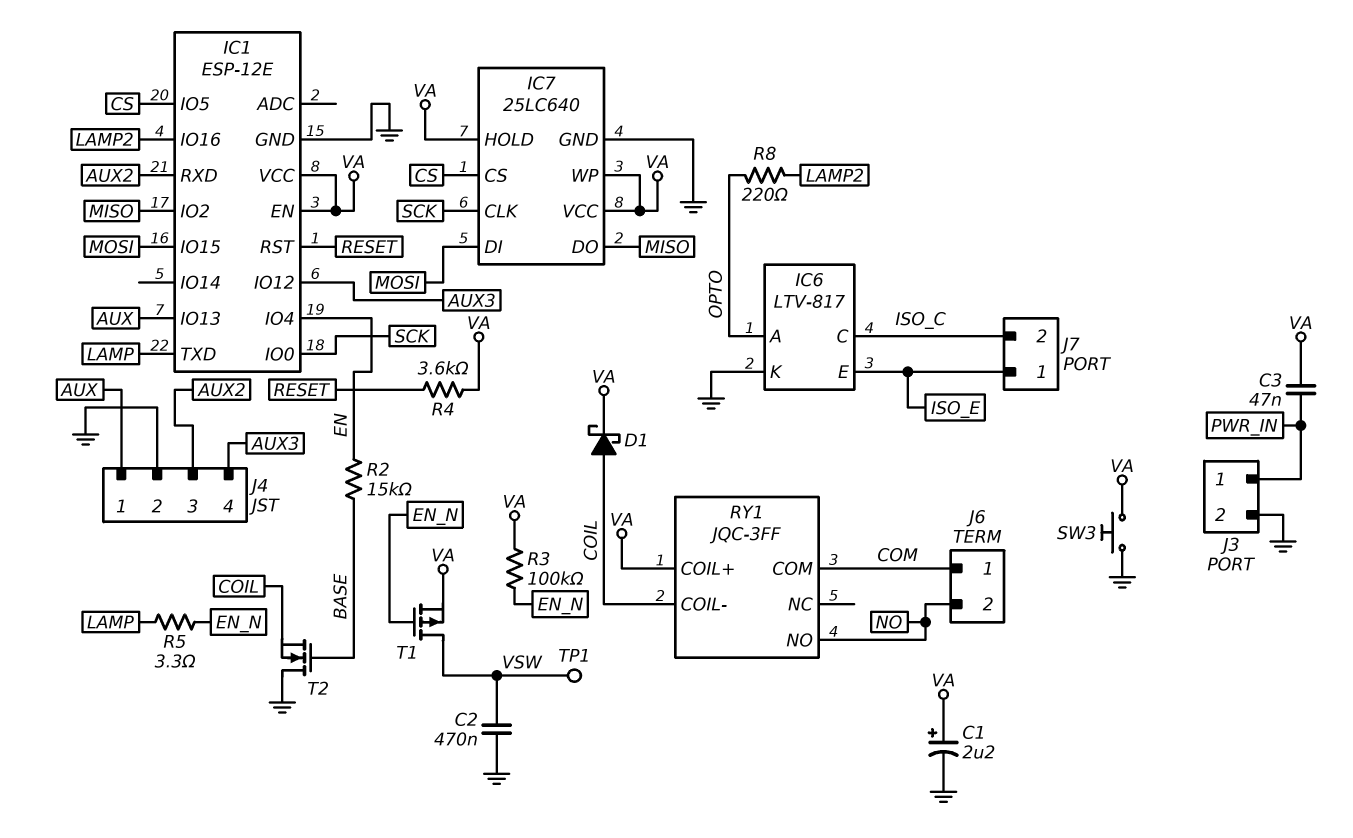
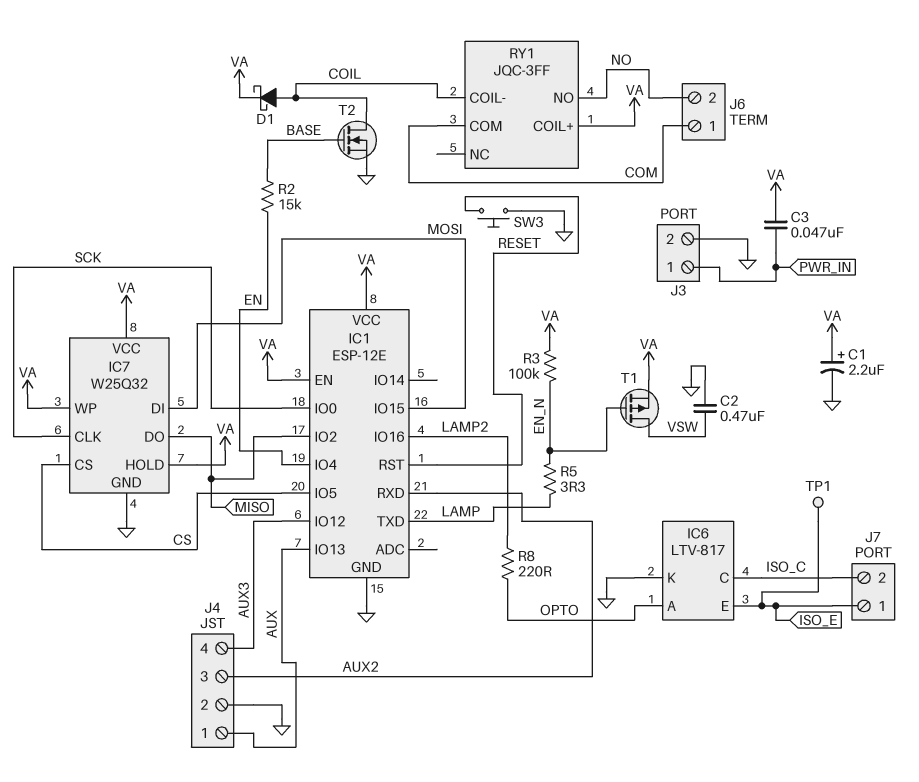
IC7: 25LC640 -> W25Q32
R4: 3.6k (RESET, VA) -> none
SW3: button (GND, VA) -> button (GND, RESET)
T2: NMOS (G BASE, D GND, S COIL) -> NMOS (G BASE, D COIL, S GND)
TP1: test point (VSW) -> test point (ISO_E)

